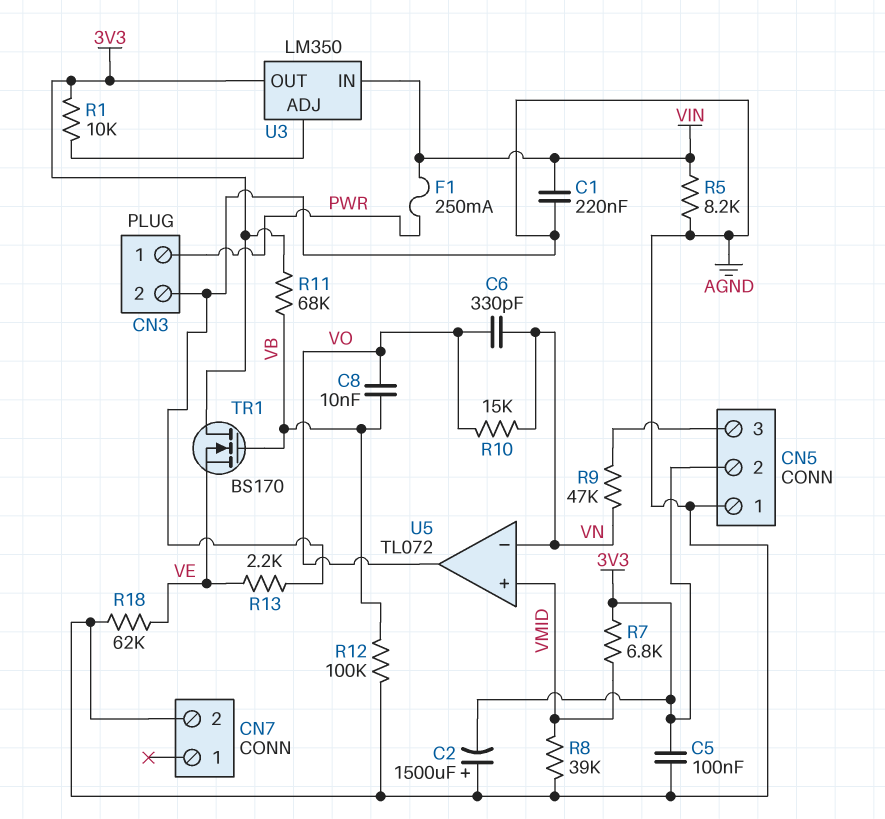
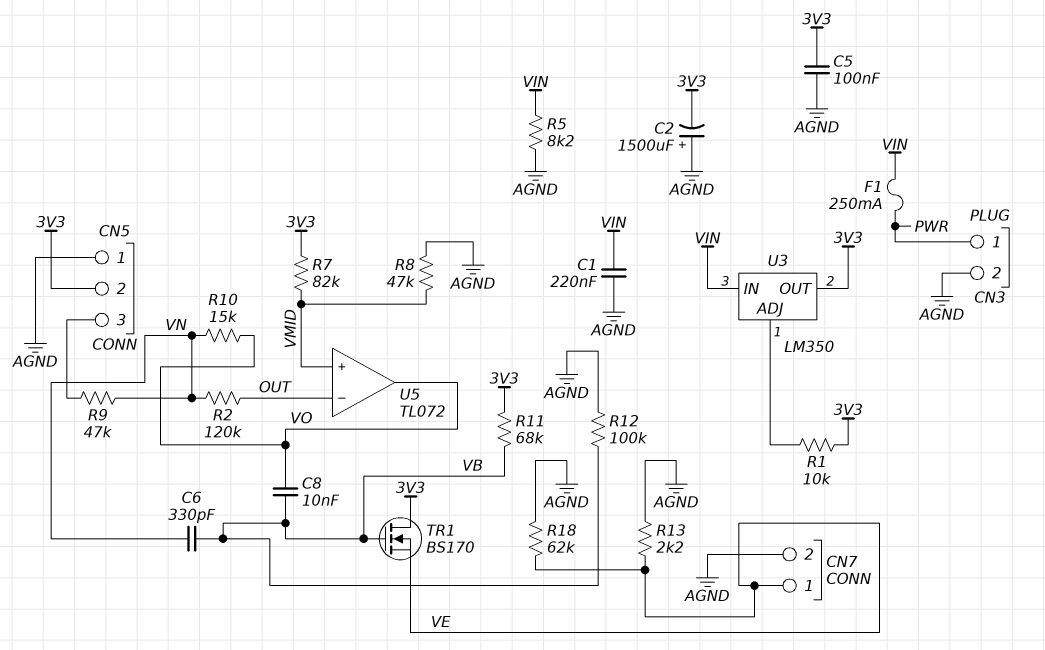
C6: 330pF (VN, VO) -> 330pF (VB, VN)
CN7 pin 1: none -> VE
R2: none -> 120k (OUT, VN)
R7: 6.8k (3V3, VMID) -> 82k (3V3, VMID)
R8: 39k (AGND, VMID) -> 47k (AGND, VMID)
U5 pin in-: VN -> OUT

